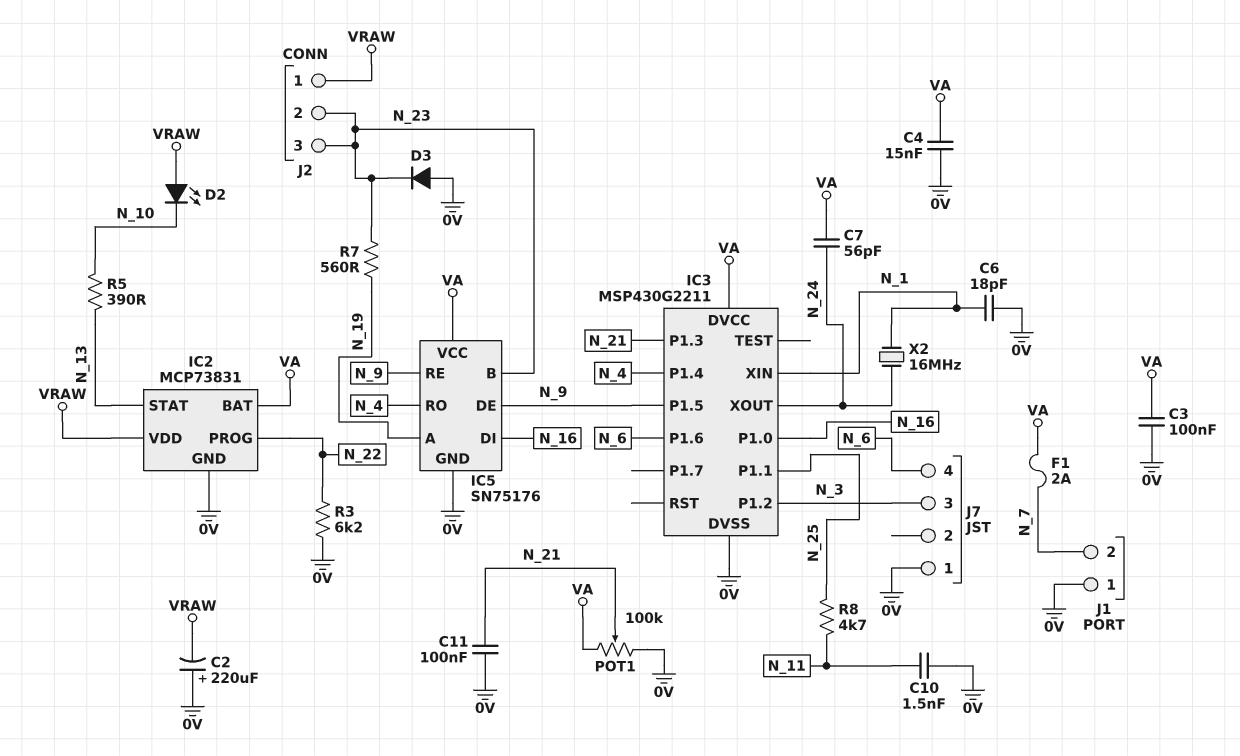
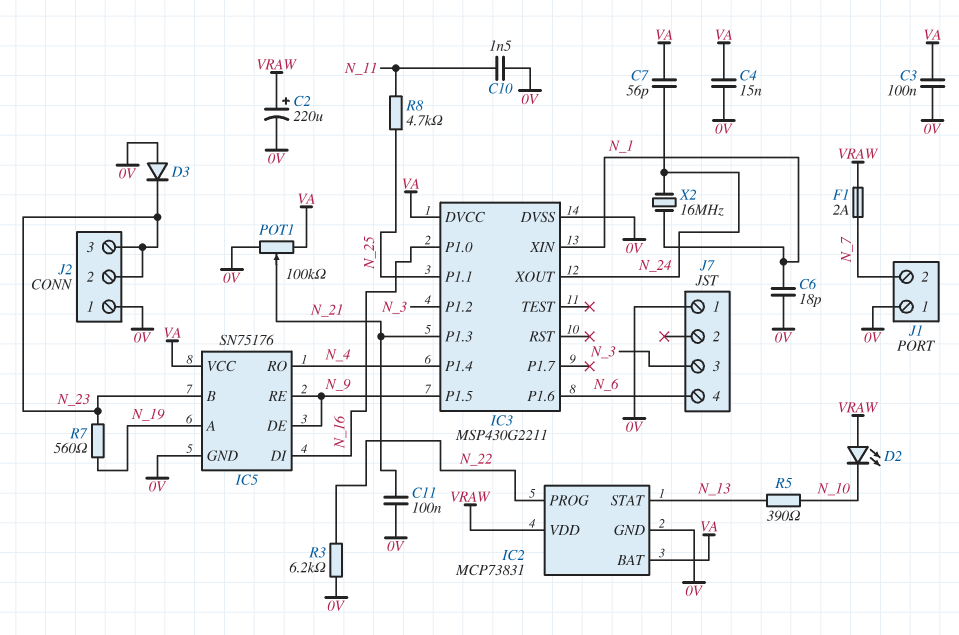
C2: 220uF (plus 0V, minus VRAW) -> 220uF (plus VRAW, minus 0V)
F1: 2A (N_7, VA) -> 2A (N_7, VRAW)
J2 pin 1: VRAW -> 0V

